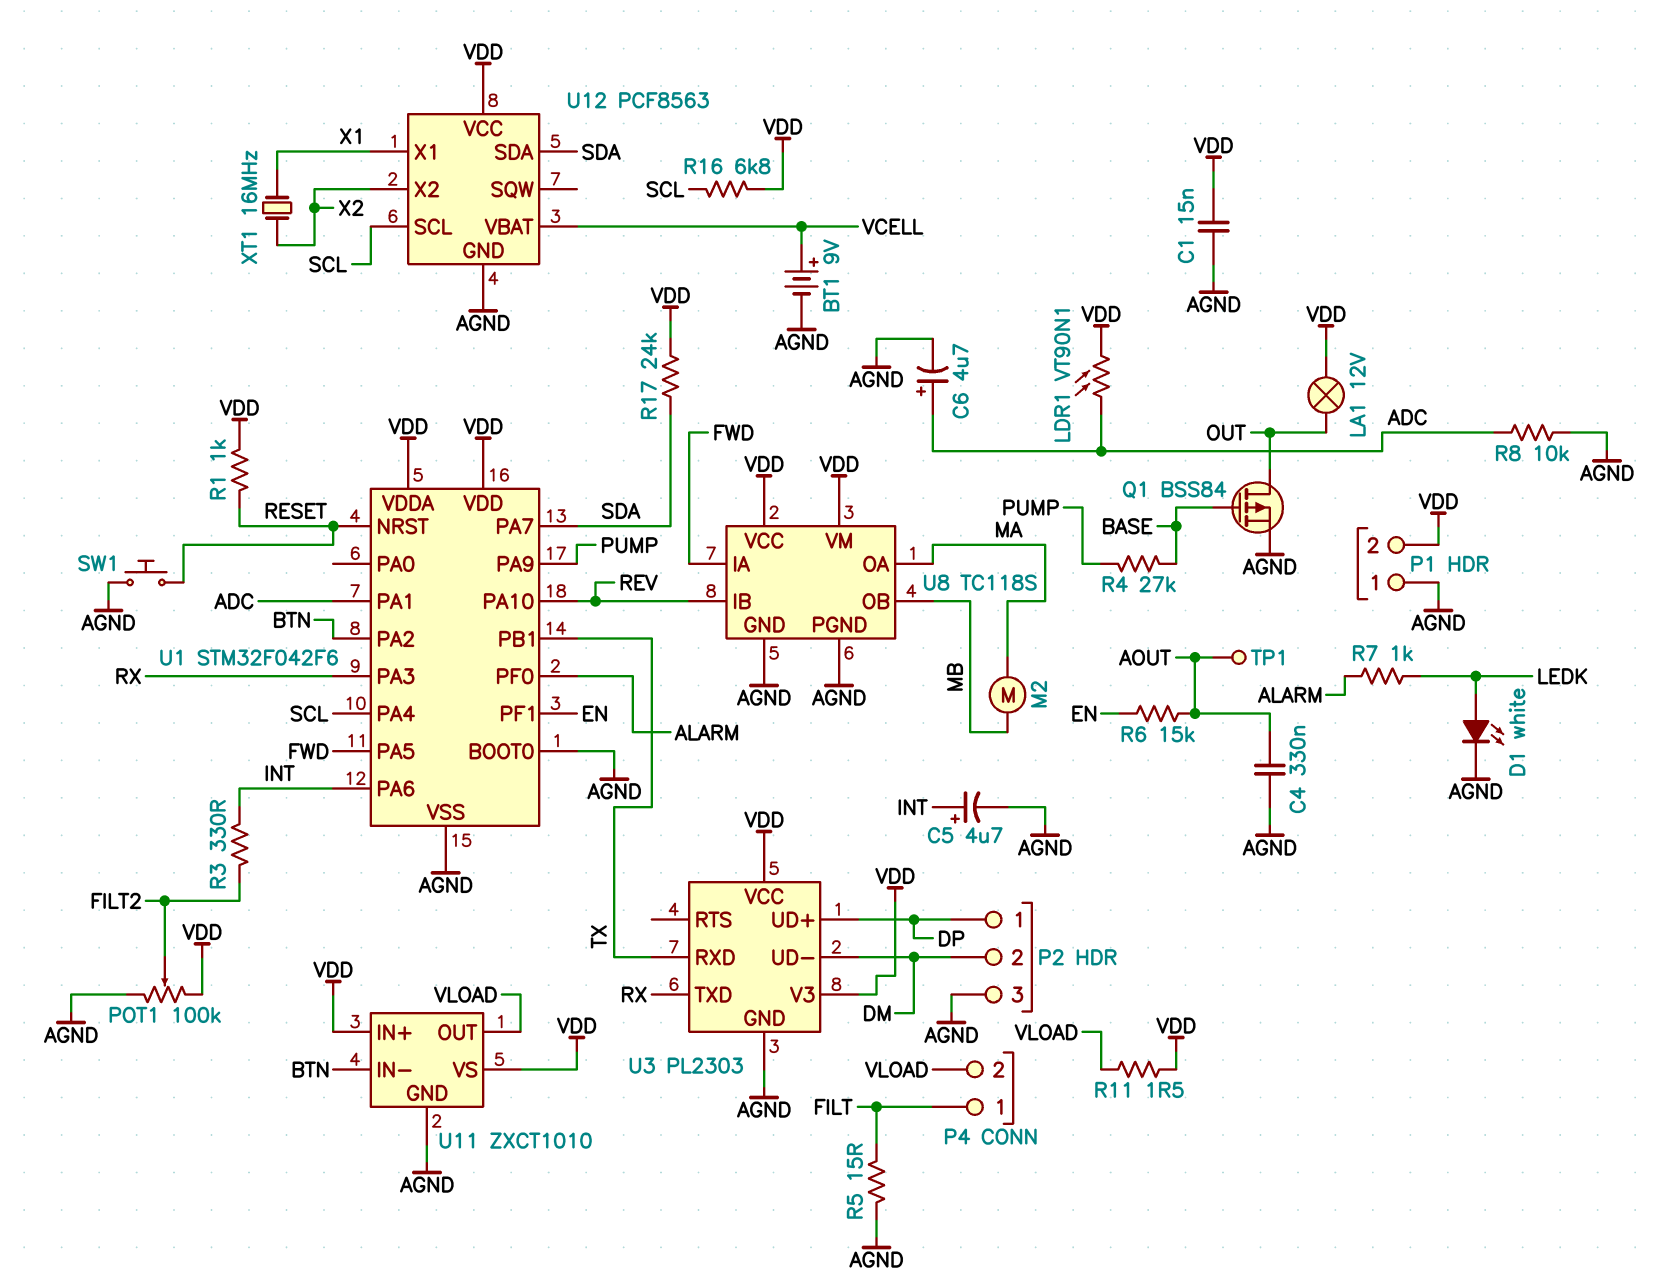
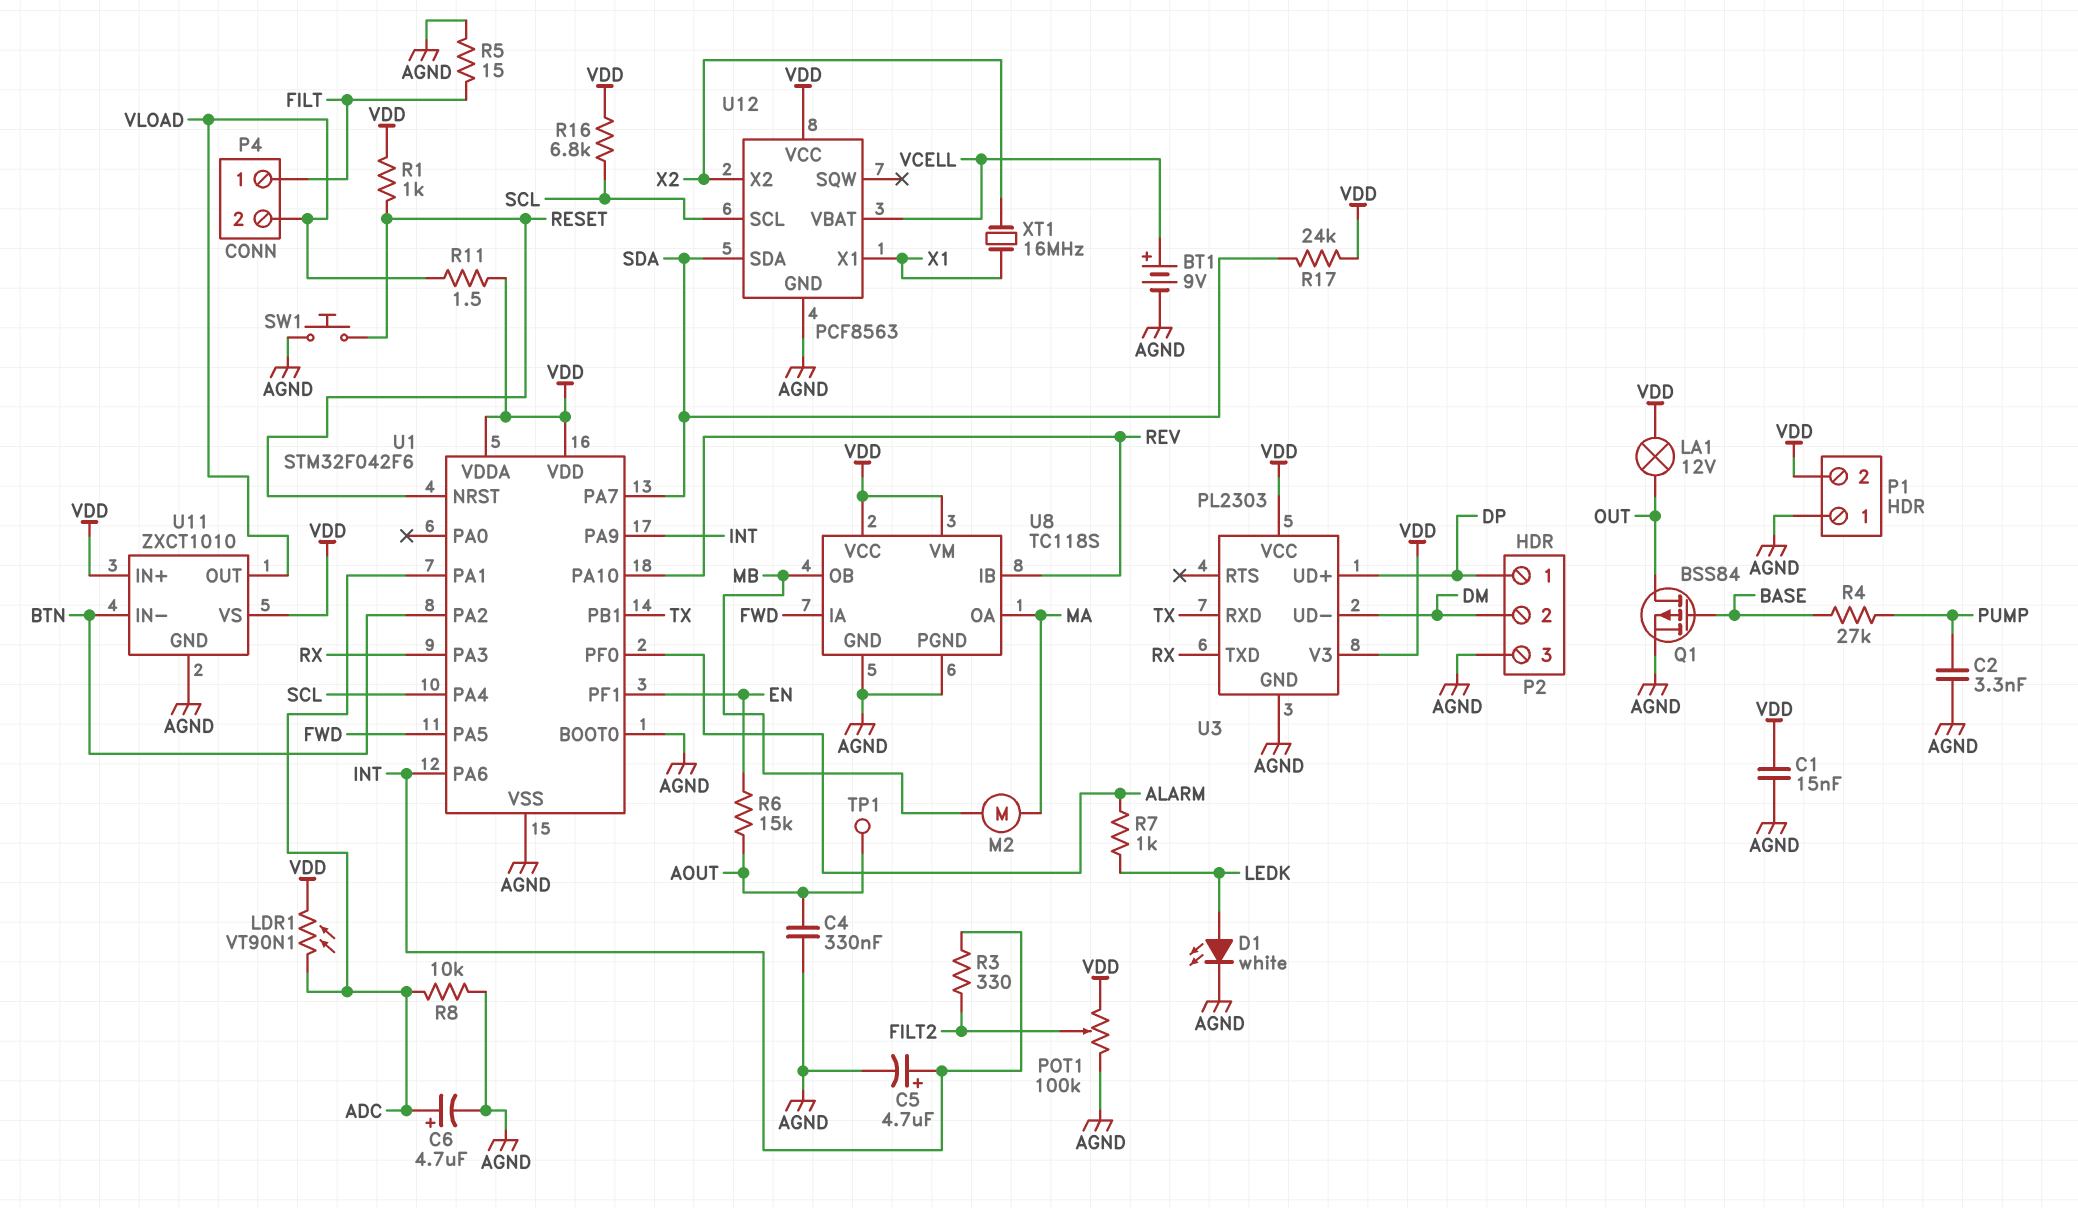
C2: none -> 3.3nF (AGND, PUMP)
U1 pin PA9: PUMP -> INT

